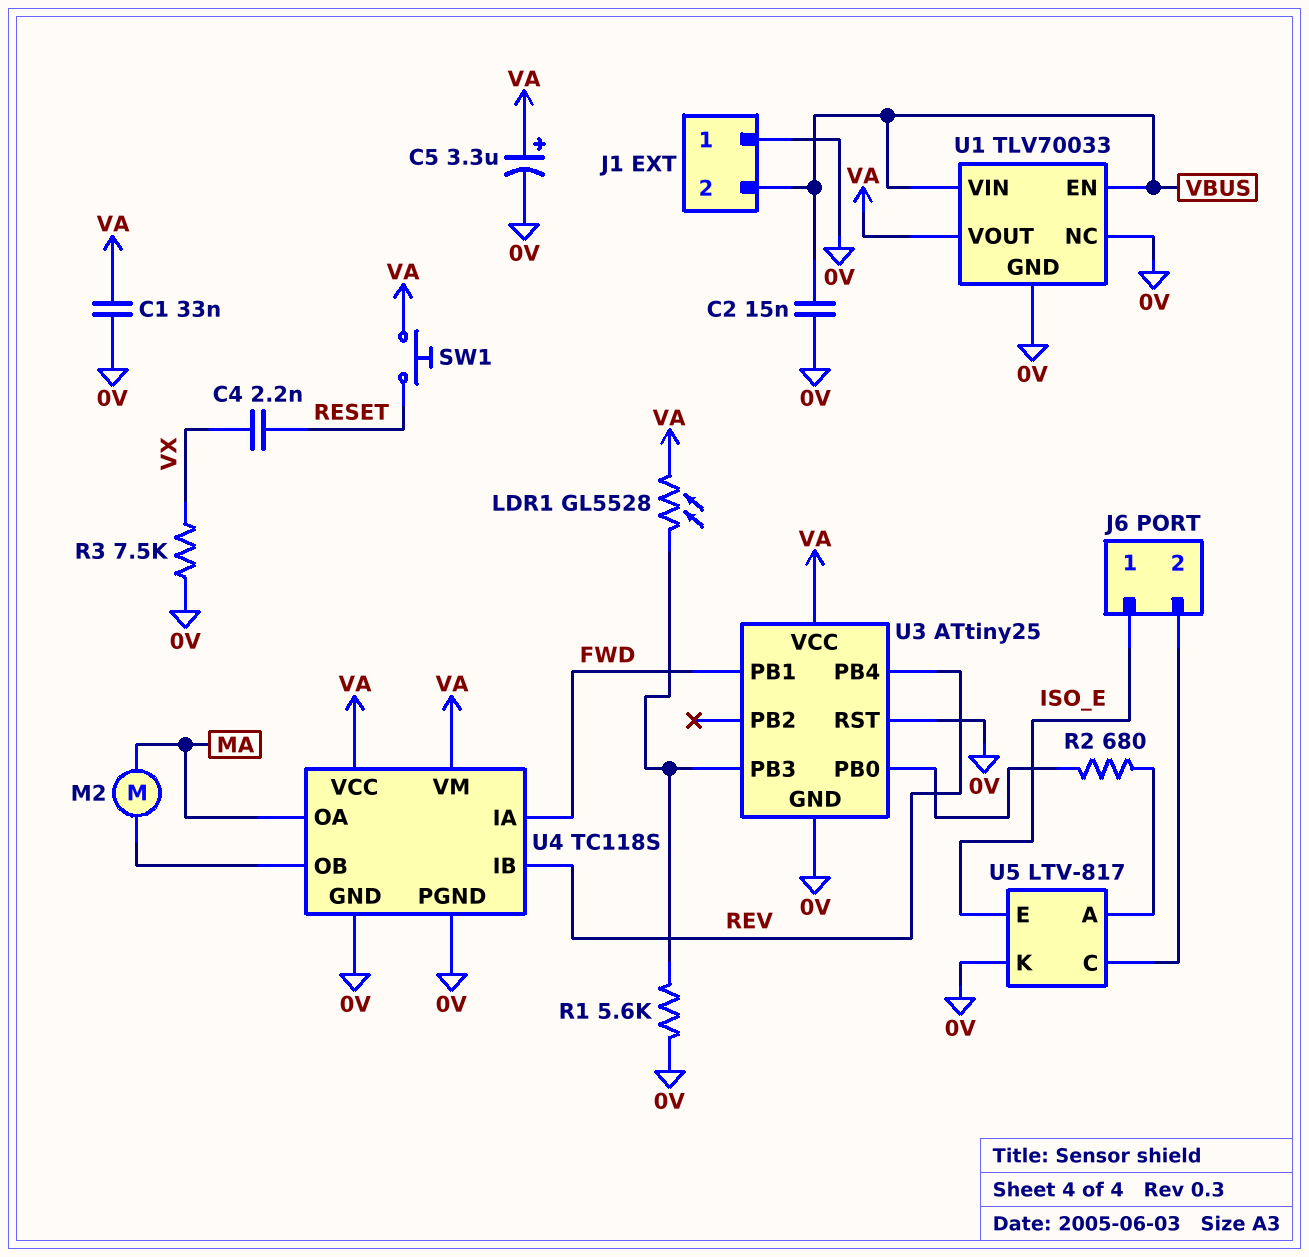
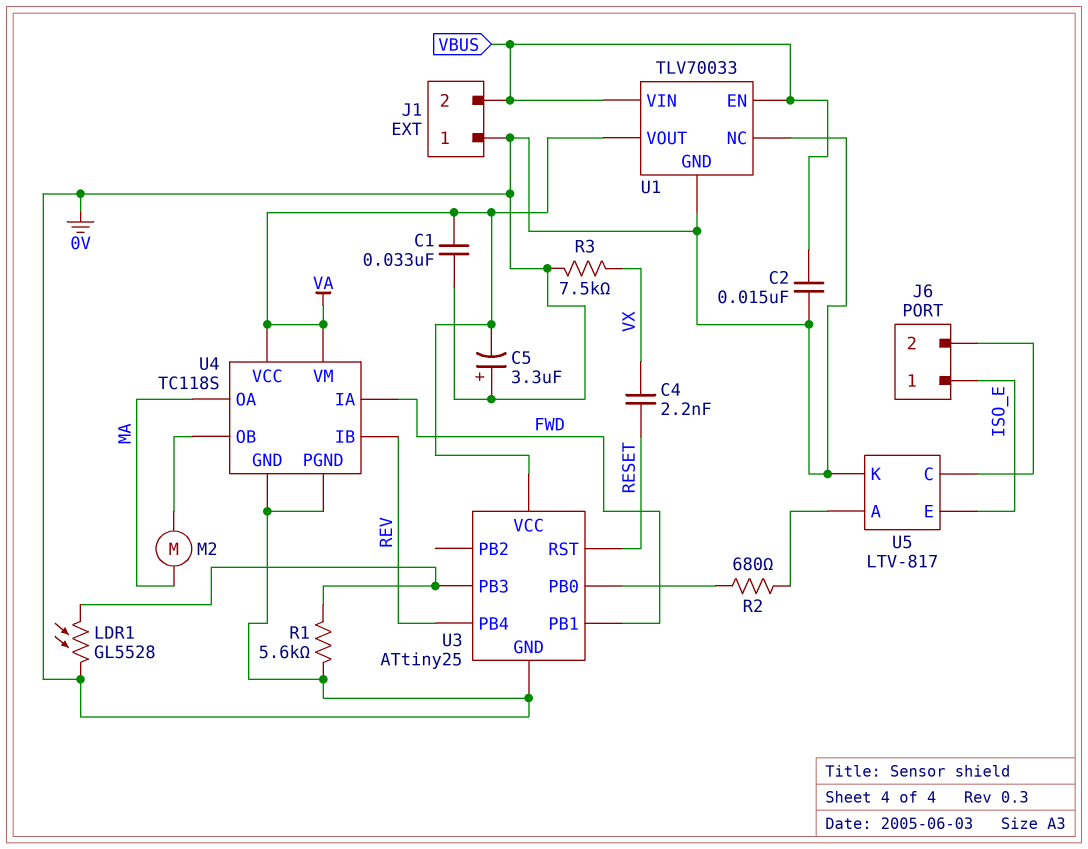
C5: 3.3uF (plus VA, minus 0V) -> 3.3uF (plus 0V, minus VA)
LDR1: GL5528 (U3/PB3, VA) -> GL5528 (0V, U3/PB3)
SW1: button (RESET, VA) -> none
U3 pin RST: 0V -> RESET

